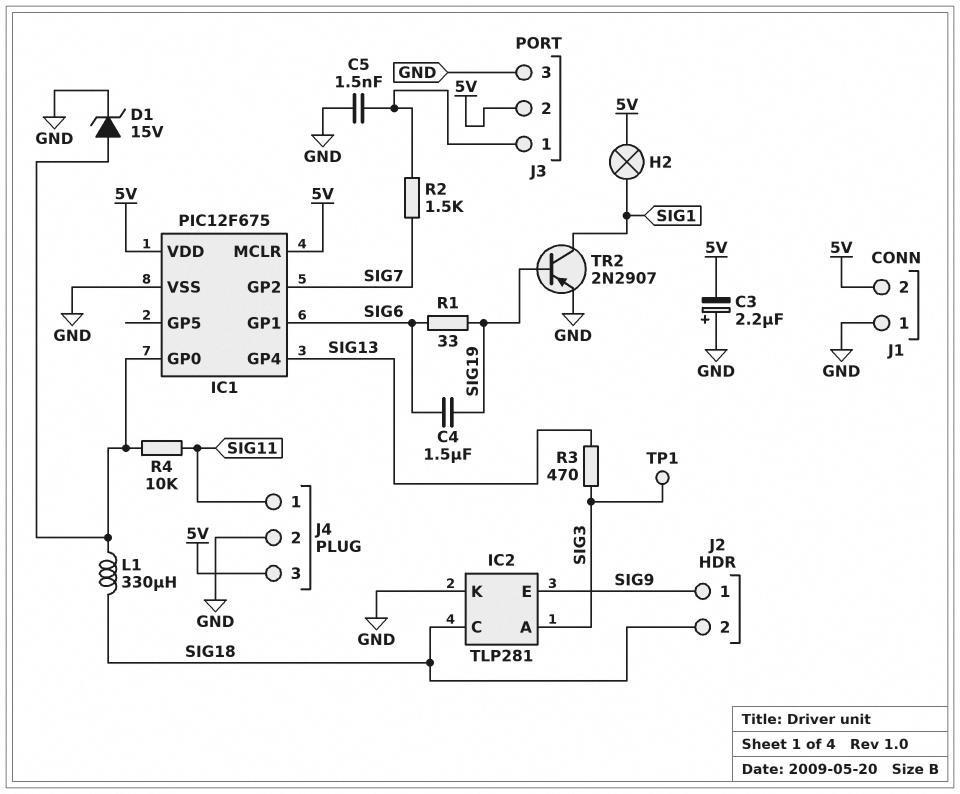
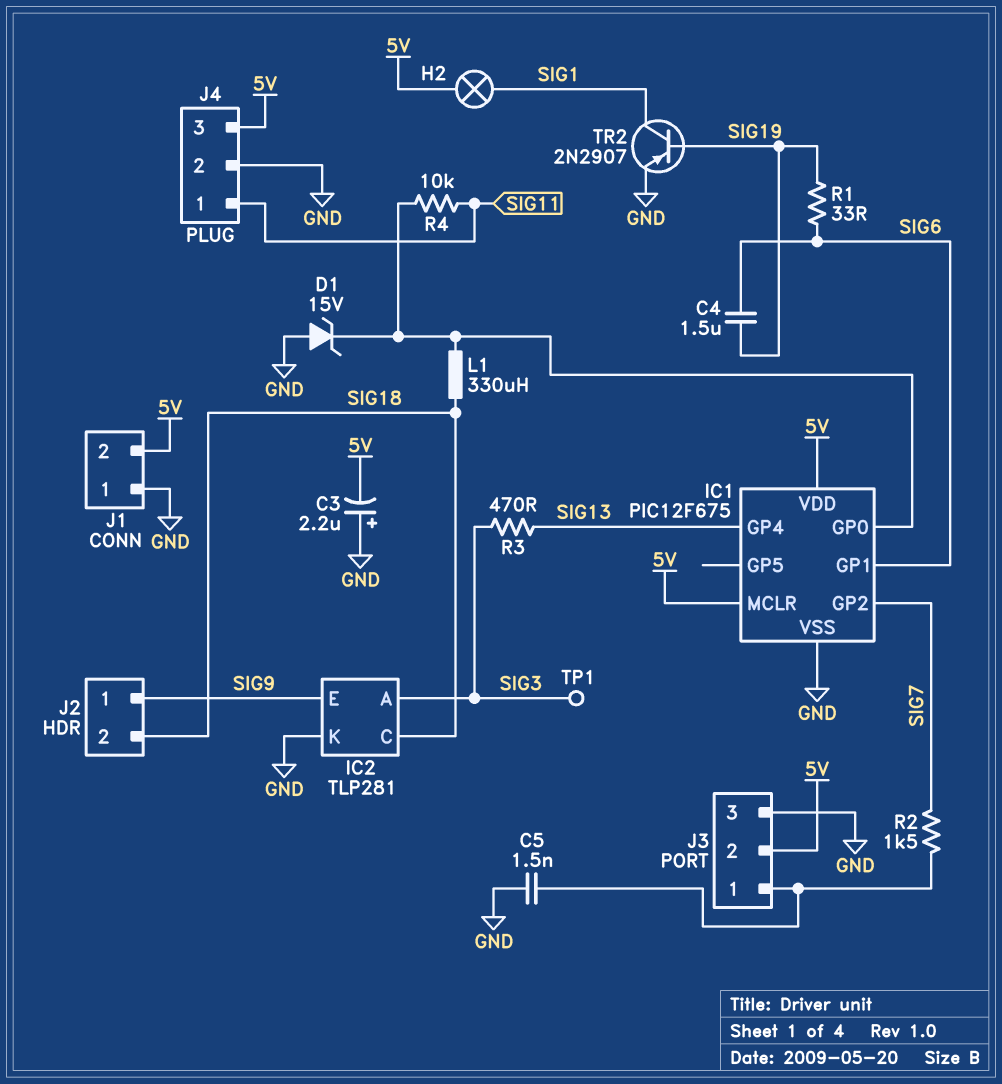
D1: zener 15V (A IC1/GP0, K GND) -> zener 15V (A GND, K IC1/GP0)

